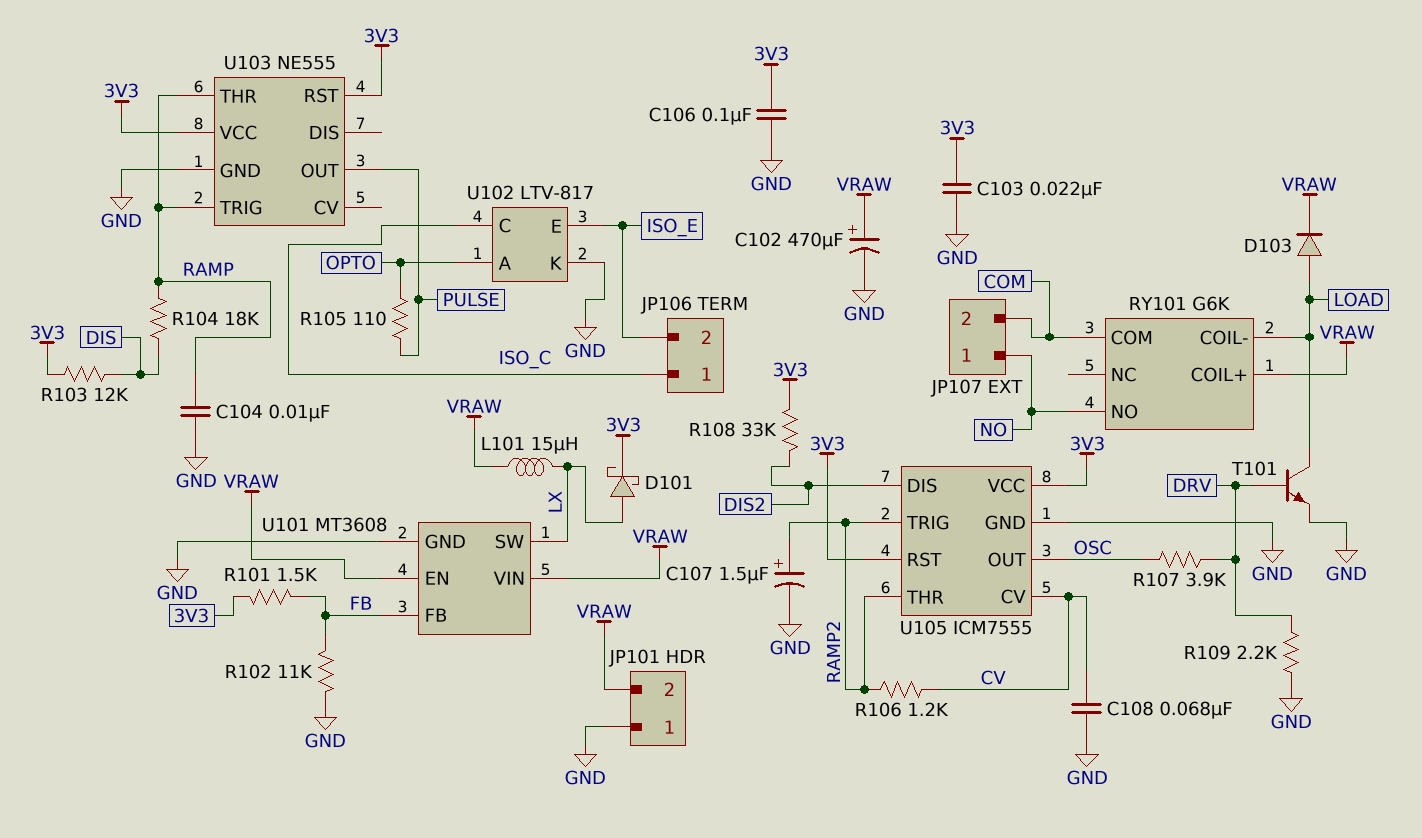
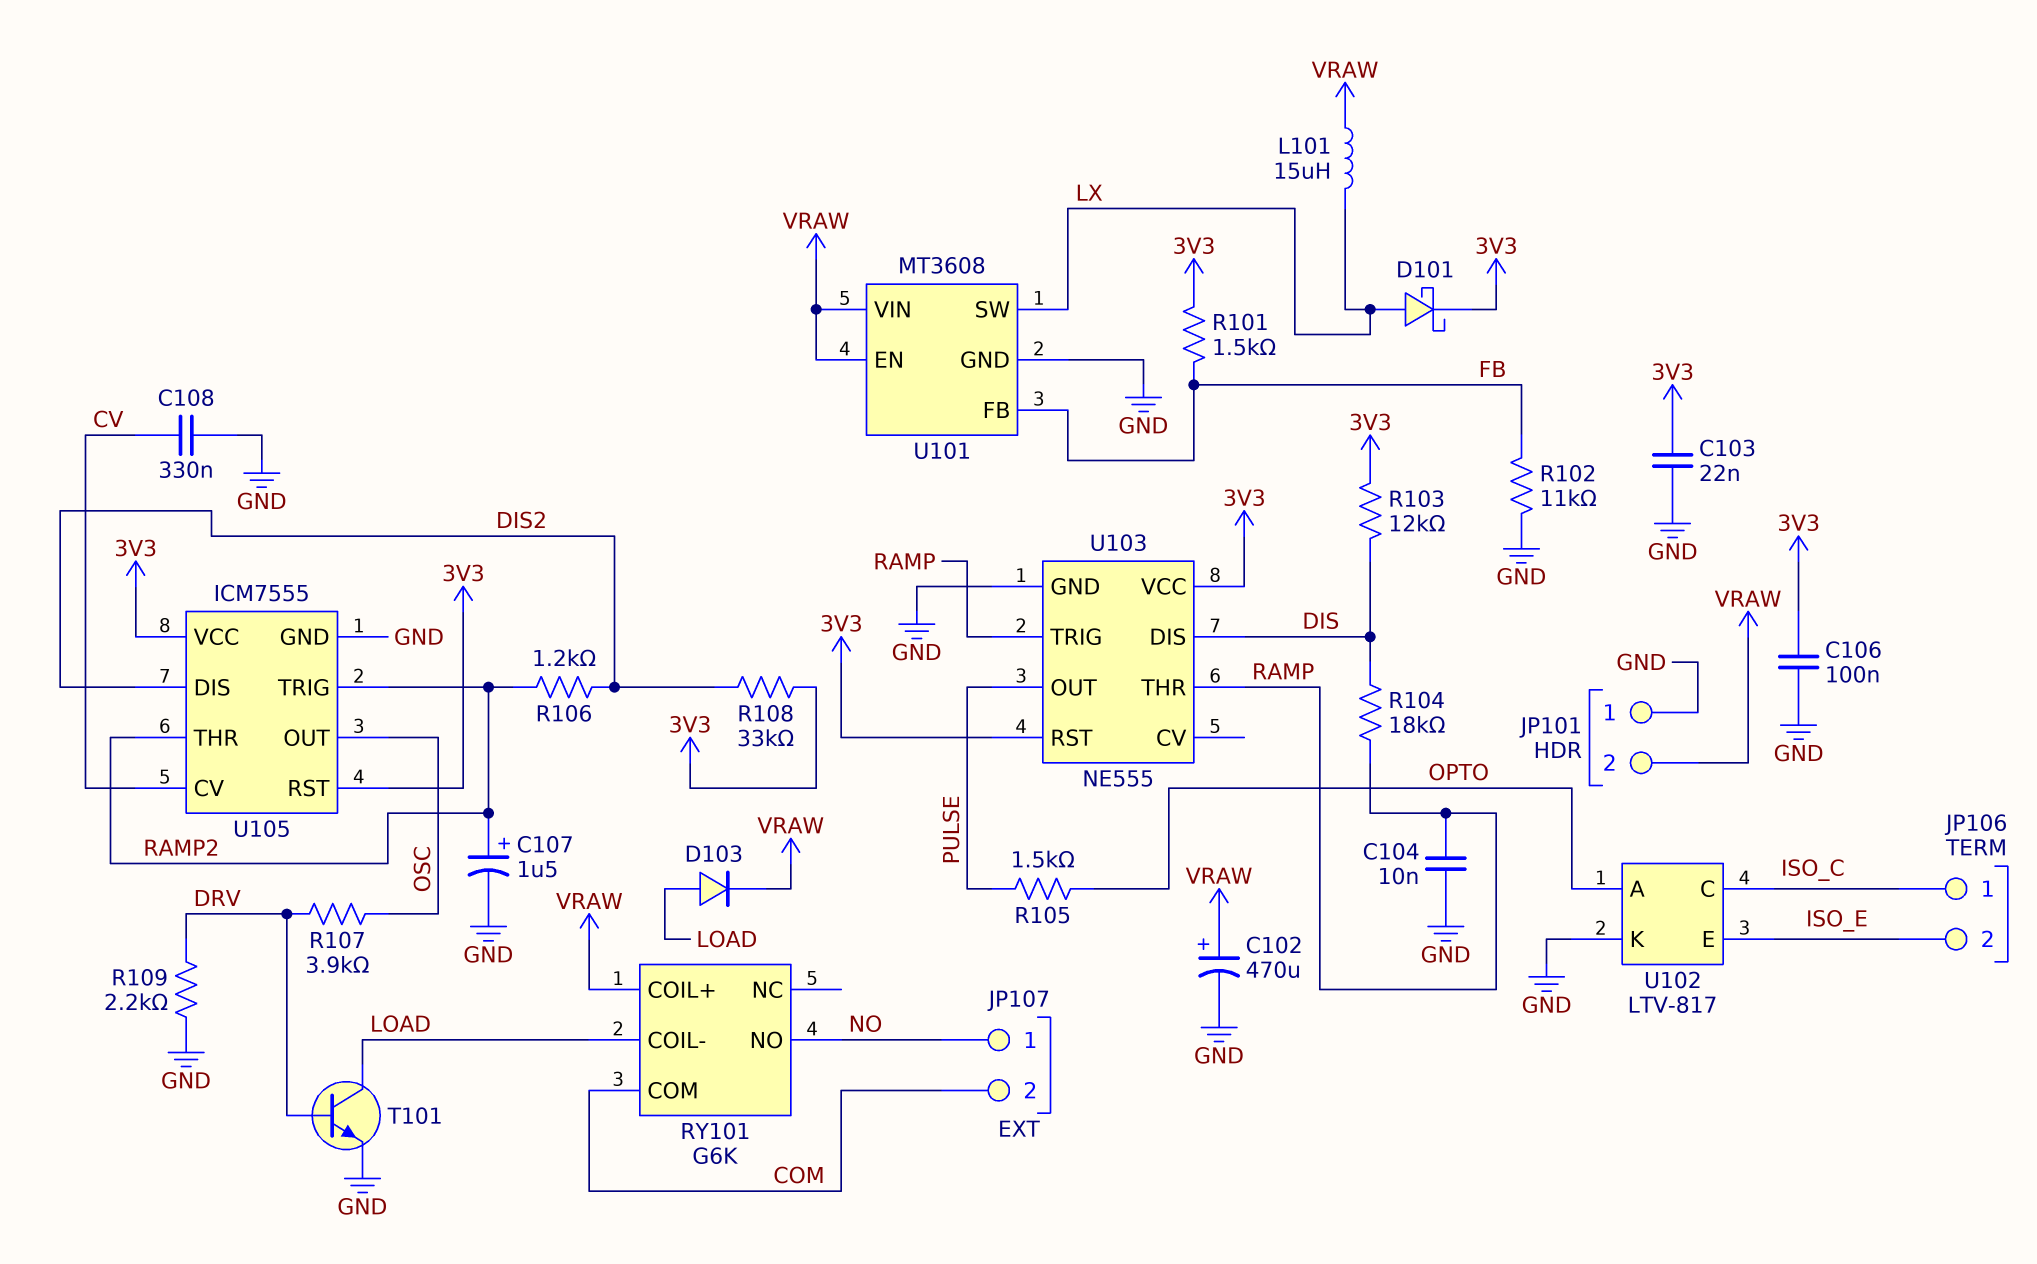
C108: 68nF (CV, GND) -> 330nF (CV, GND)
R105: 110 (OPTO, PULSE) -> 1.5k (OPTO, PULSE)
R106: 1.2k (CV, RAMP2) -> 1.2k (DIS2, RAMP2)
U103 pin DIS: none -> DIS

